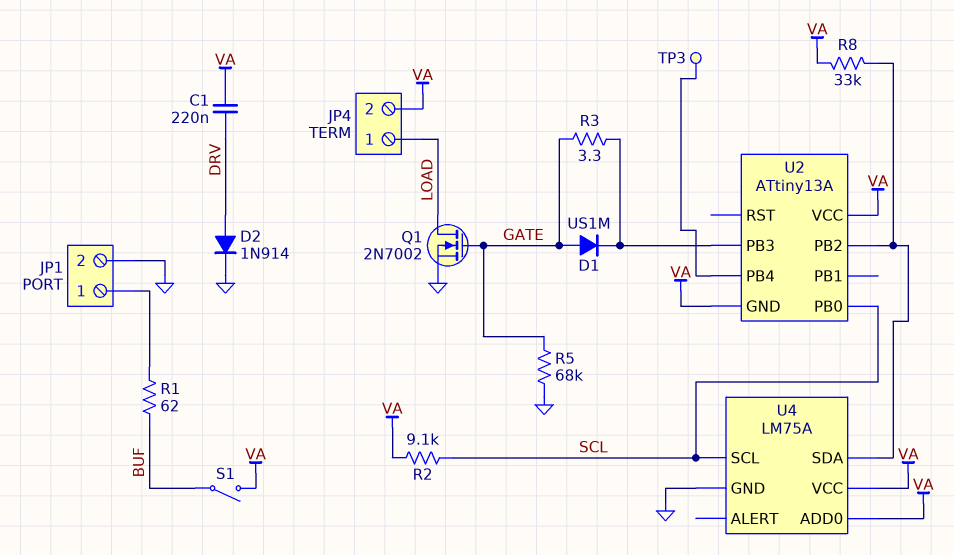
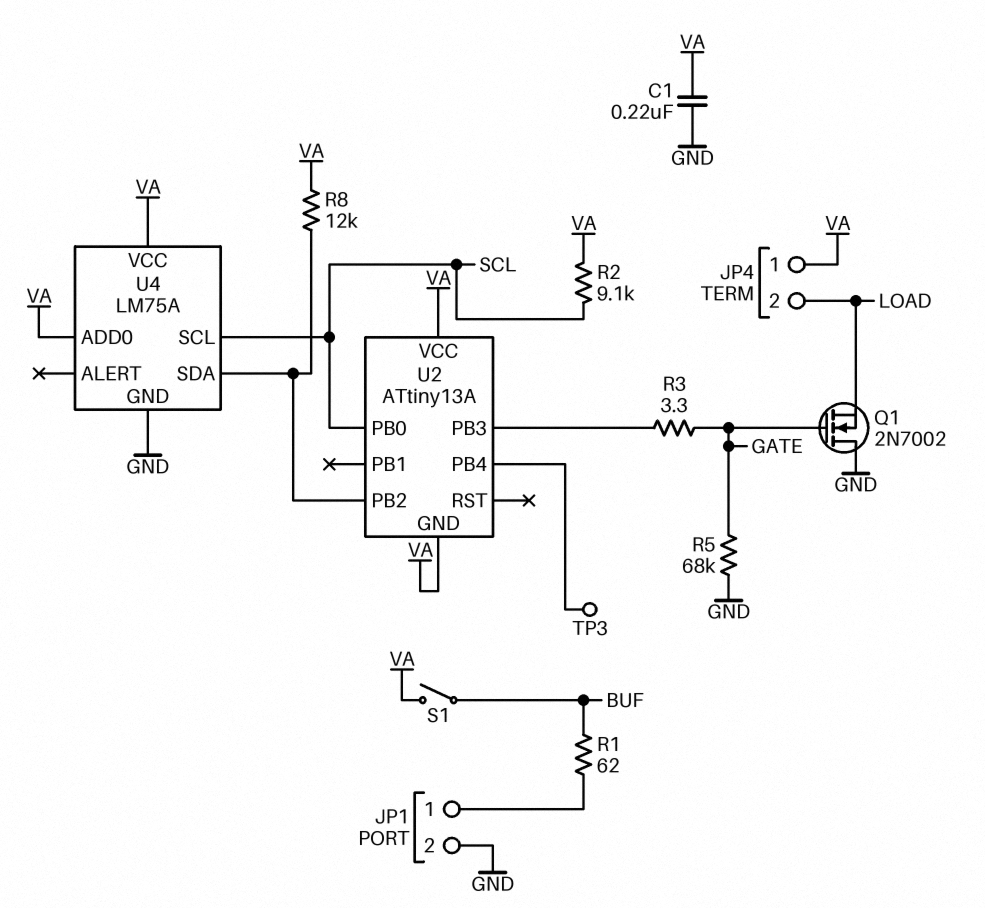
C1: 220nF (DRV, VA) -> 220nF (GND, VA)
D1: diode US1M (A GATE, K U2/PB3) -> none
D2: diode 1N914 (A DRV, K GND) -> none
JP4 pin 1: LOAD -> VA
JP4 pin 2: VA -> LOAD
Q1: NMOS 2N7002 (G GATE, D LOAD, S GND) -> NMOS 2N7002 (G GATE, D GND, S LOAD)
R8: 33k (U2/PB2, VA) -> 12k (U2/PB2, VA)

